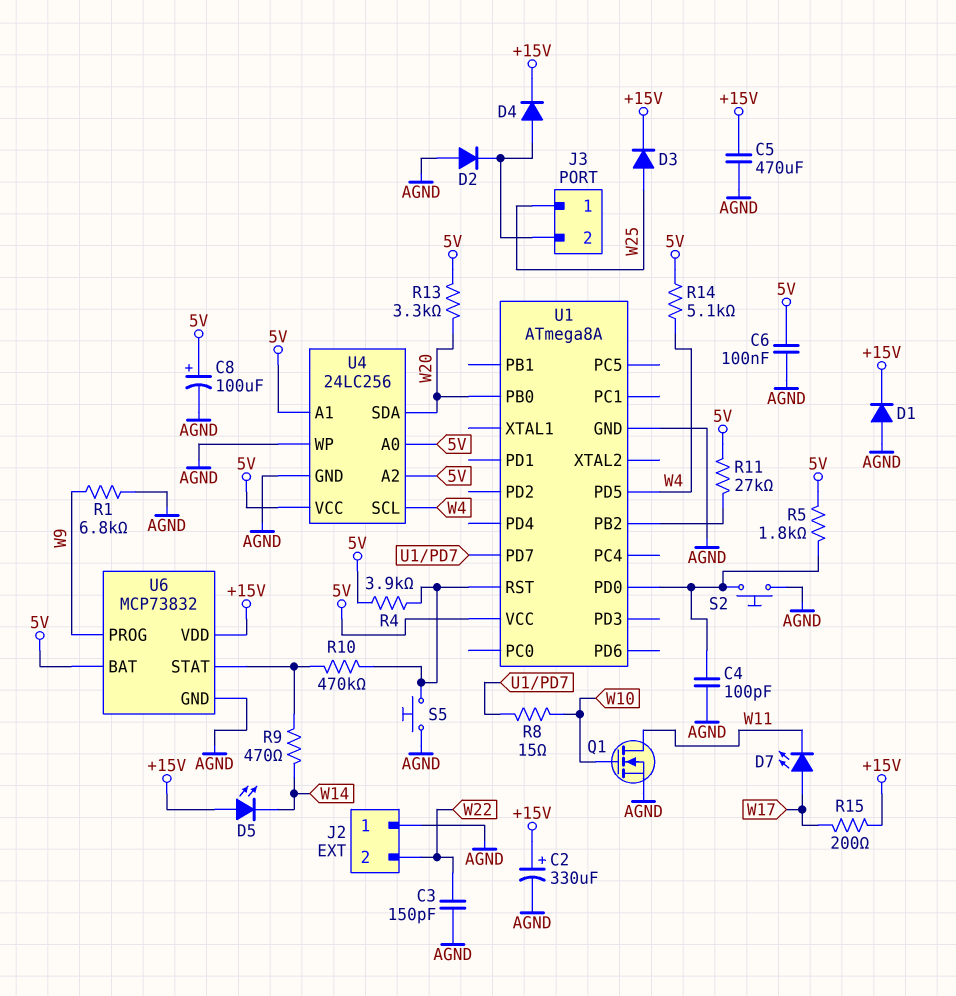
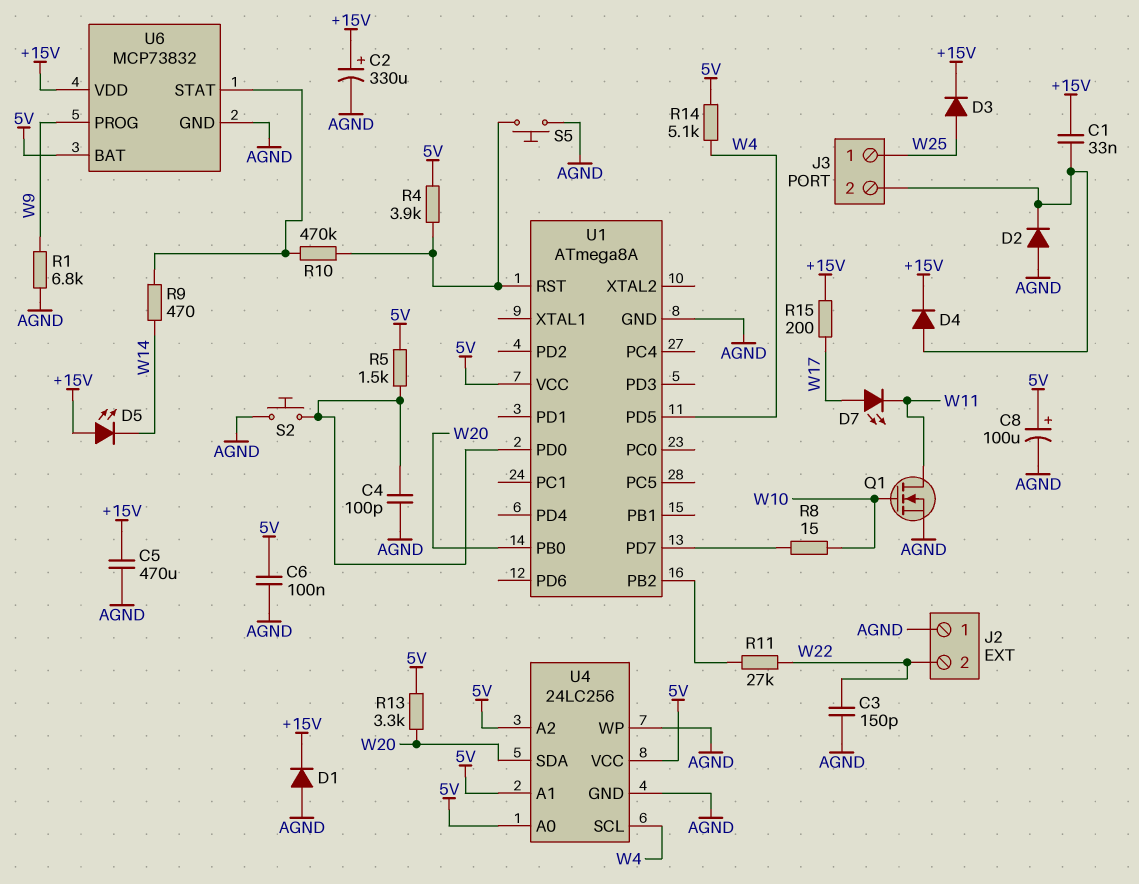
C1: none -> 33nF (+15V, J3/2)
R5: 1.8k (5V, U1/PD0) -> 1.5k (5V, U1/PD0)
R11: 27k (5V, U1/PB2) -> 27k (U1/PB2, W22)

